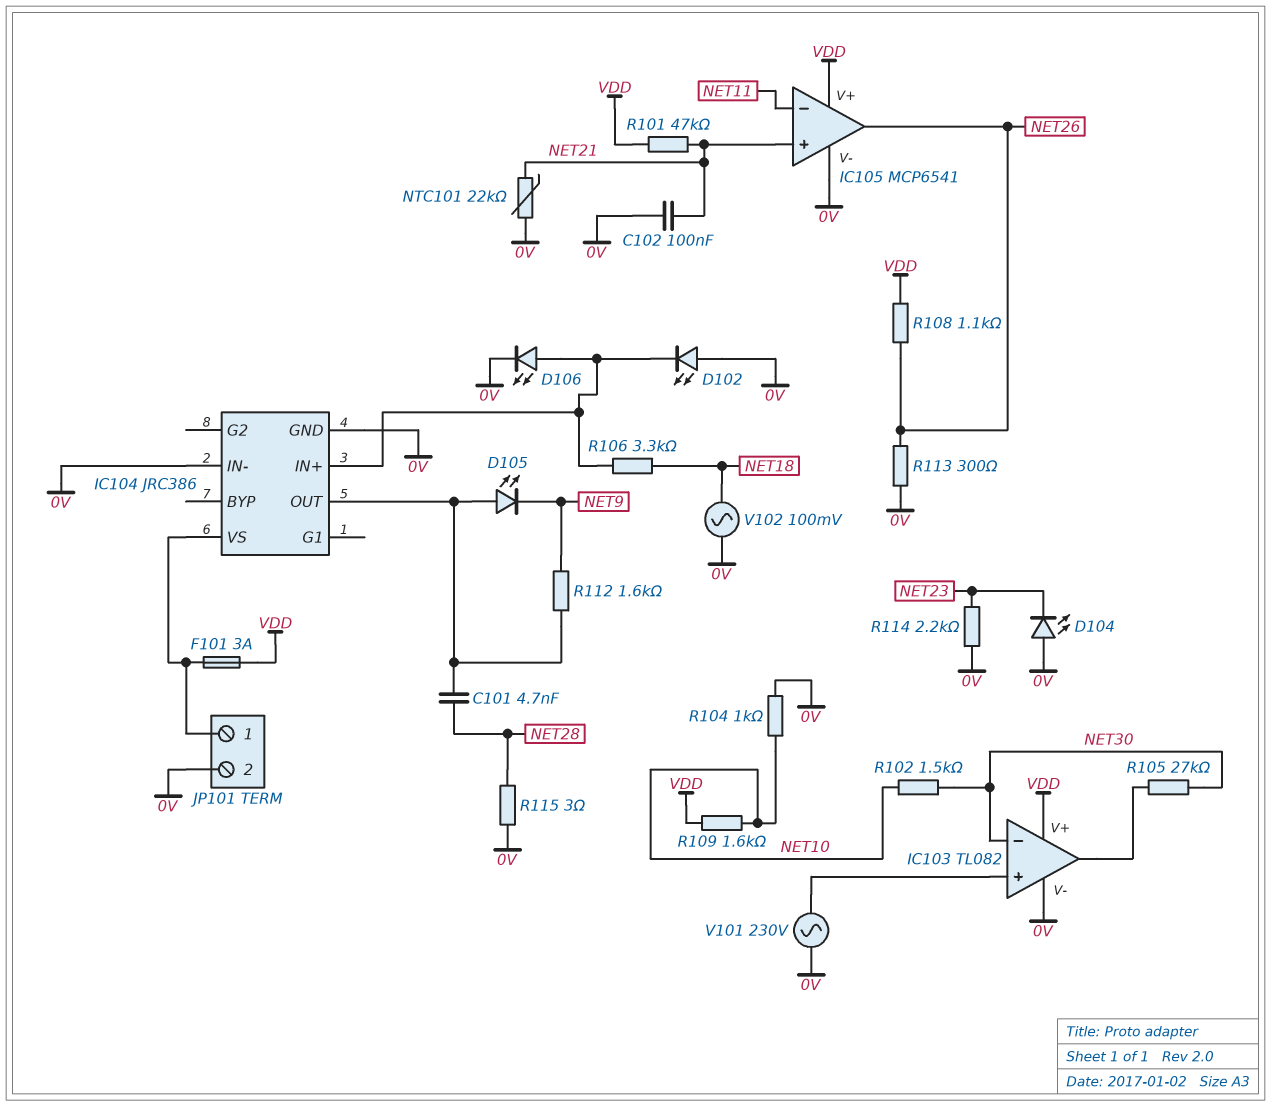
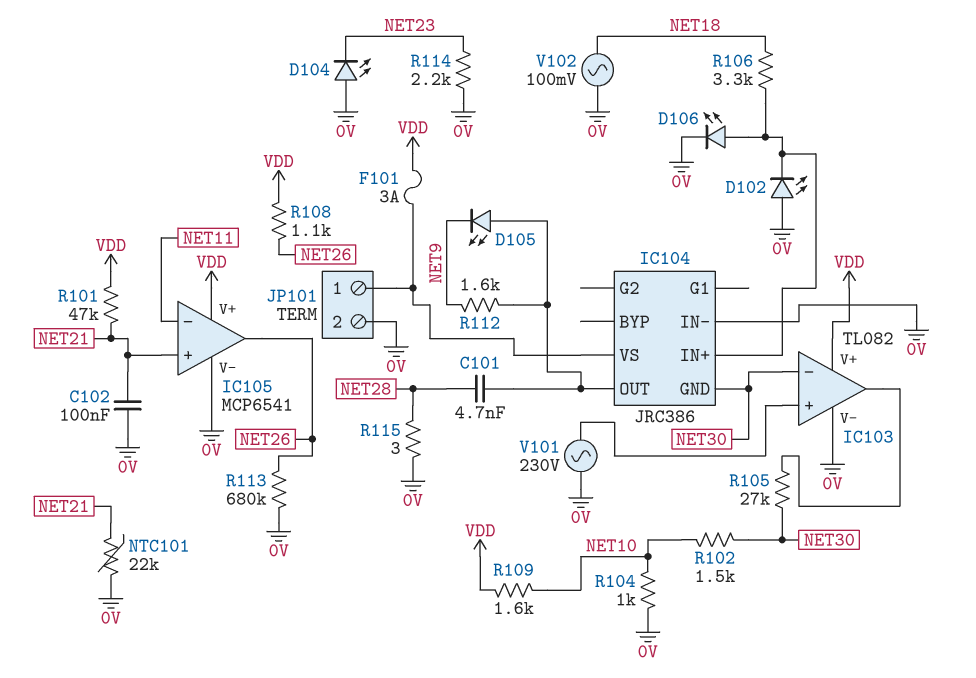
IC104 pin GND: 0V -> NET30
R113: 300 (0V, NET26) -> 680k (0V, NET26)

